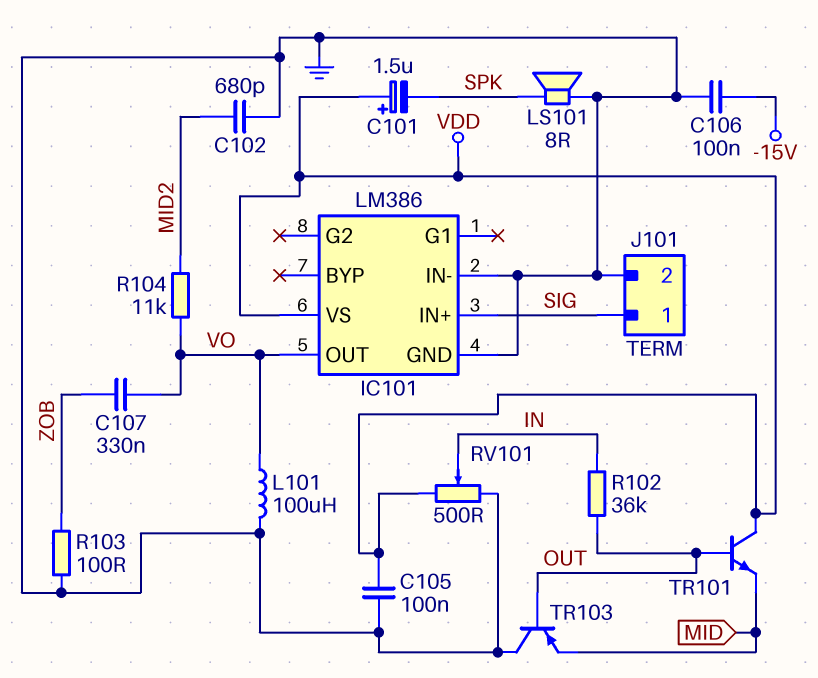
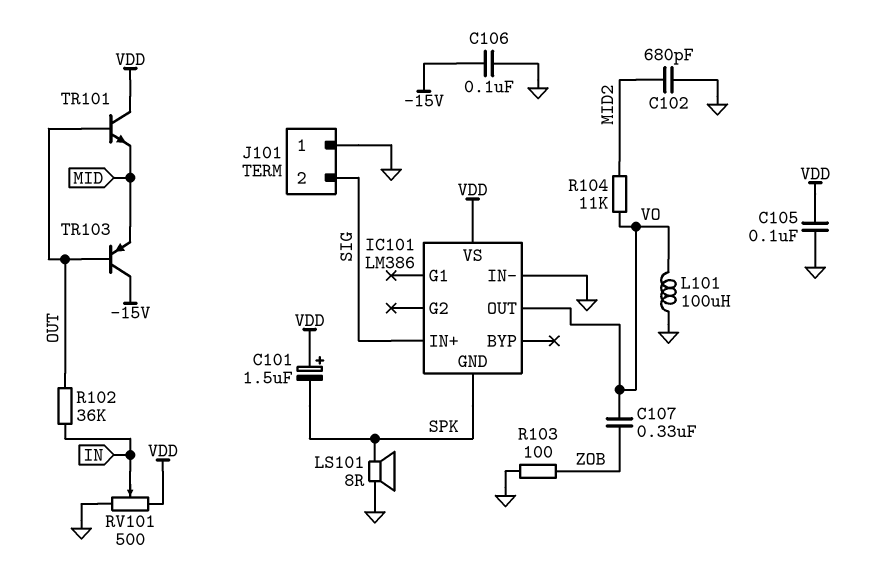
IC101 pin GND: GND -> SPK
J101 pin 1: SIG -> GND
J101 pin 2: GND -> SIG
TR103: PNP (B OUT, C GND, E MID) -> PNP (B OUT, C -15V, E MID)

